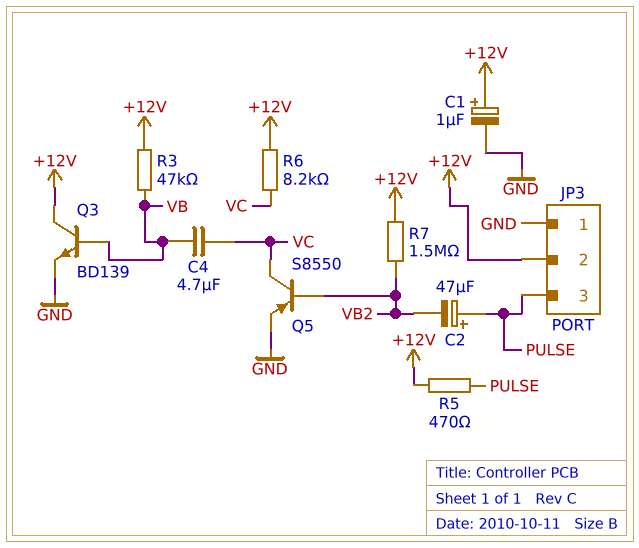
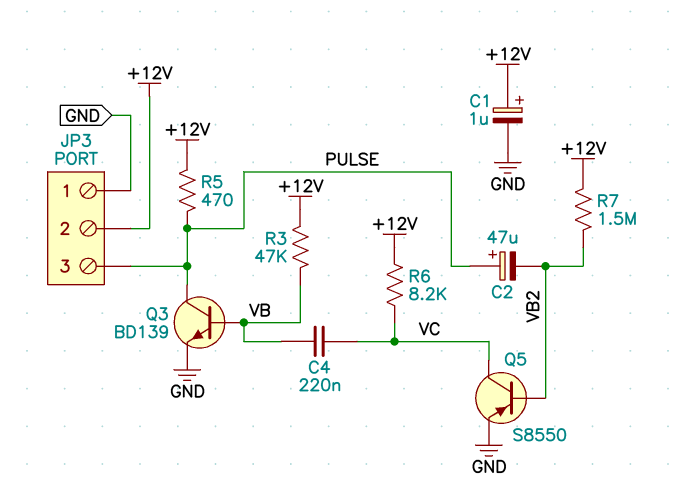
C4: 4.7uF (VB, VC) -> 220nF (VB, VC)
Q3: NPN BD139 (B VB, C +12V, E GND) -> NPN BD139 (B VB, C PULSE, E GND)

